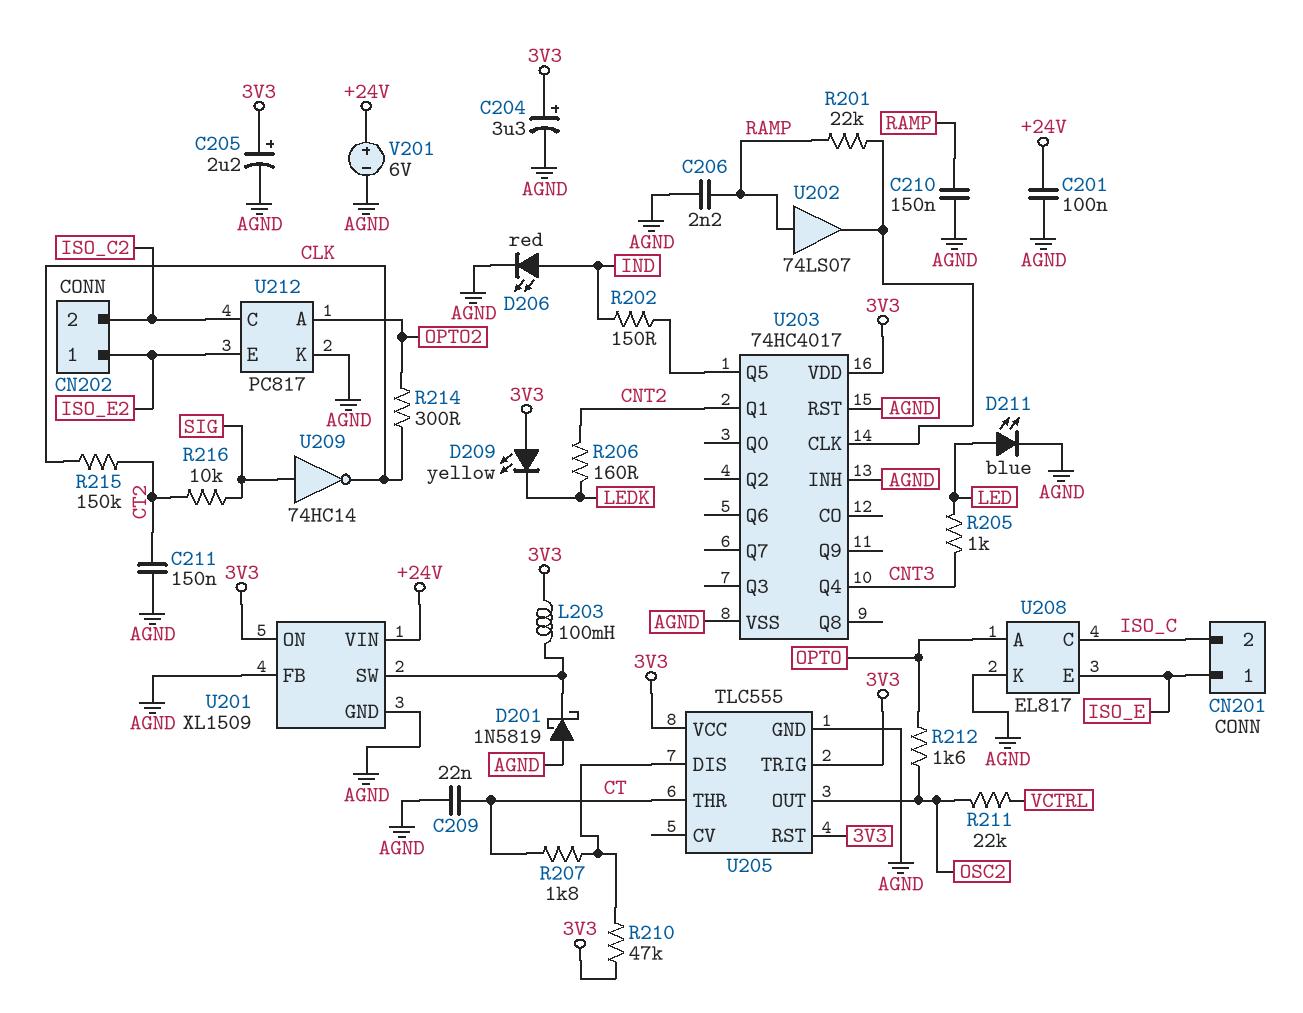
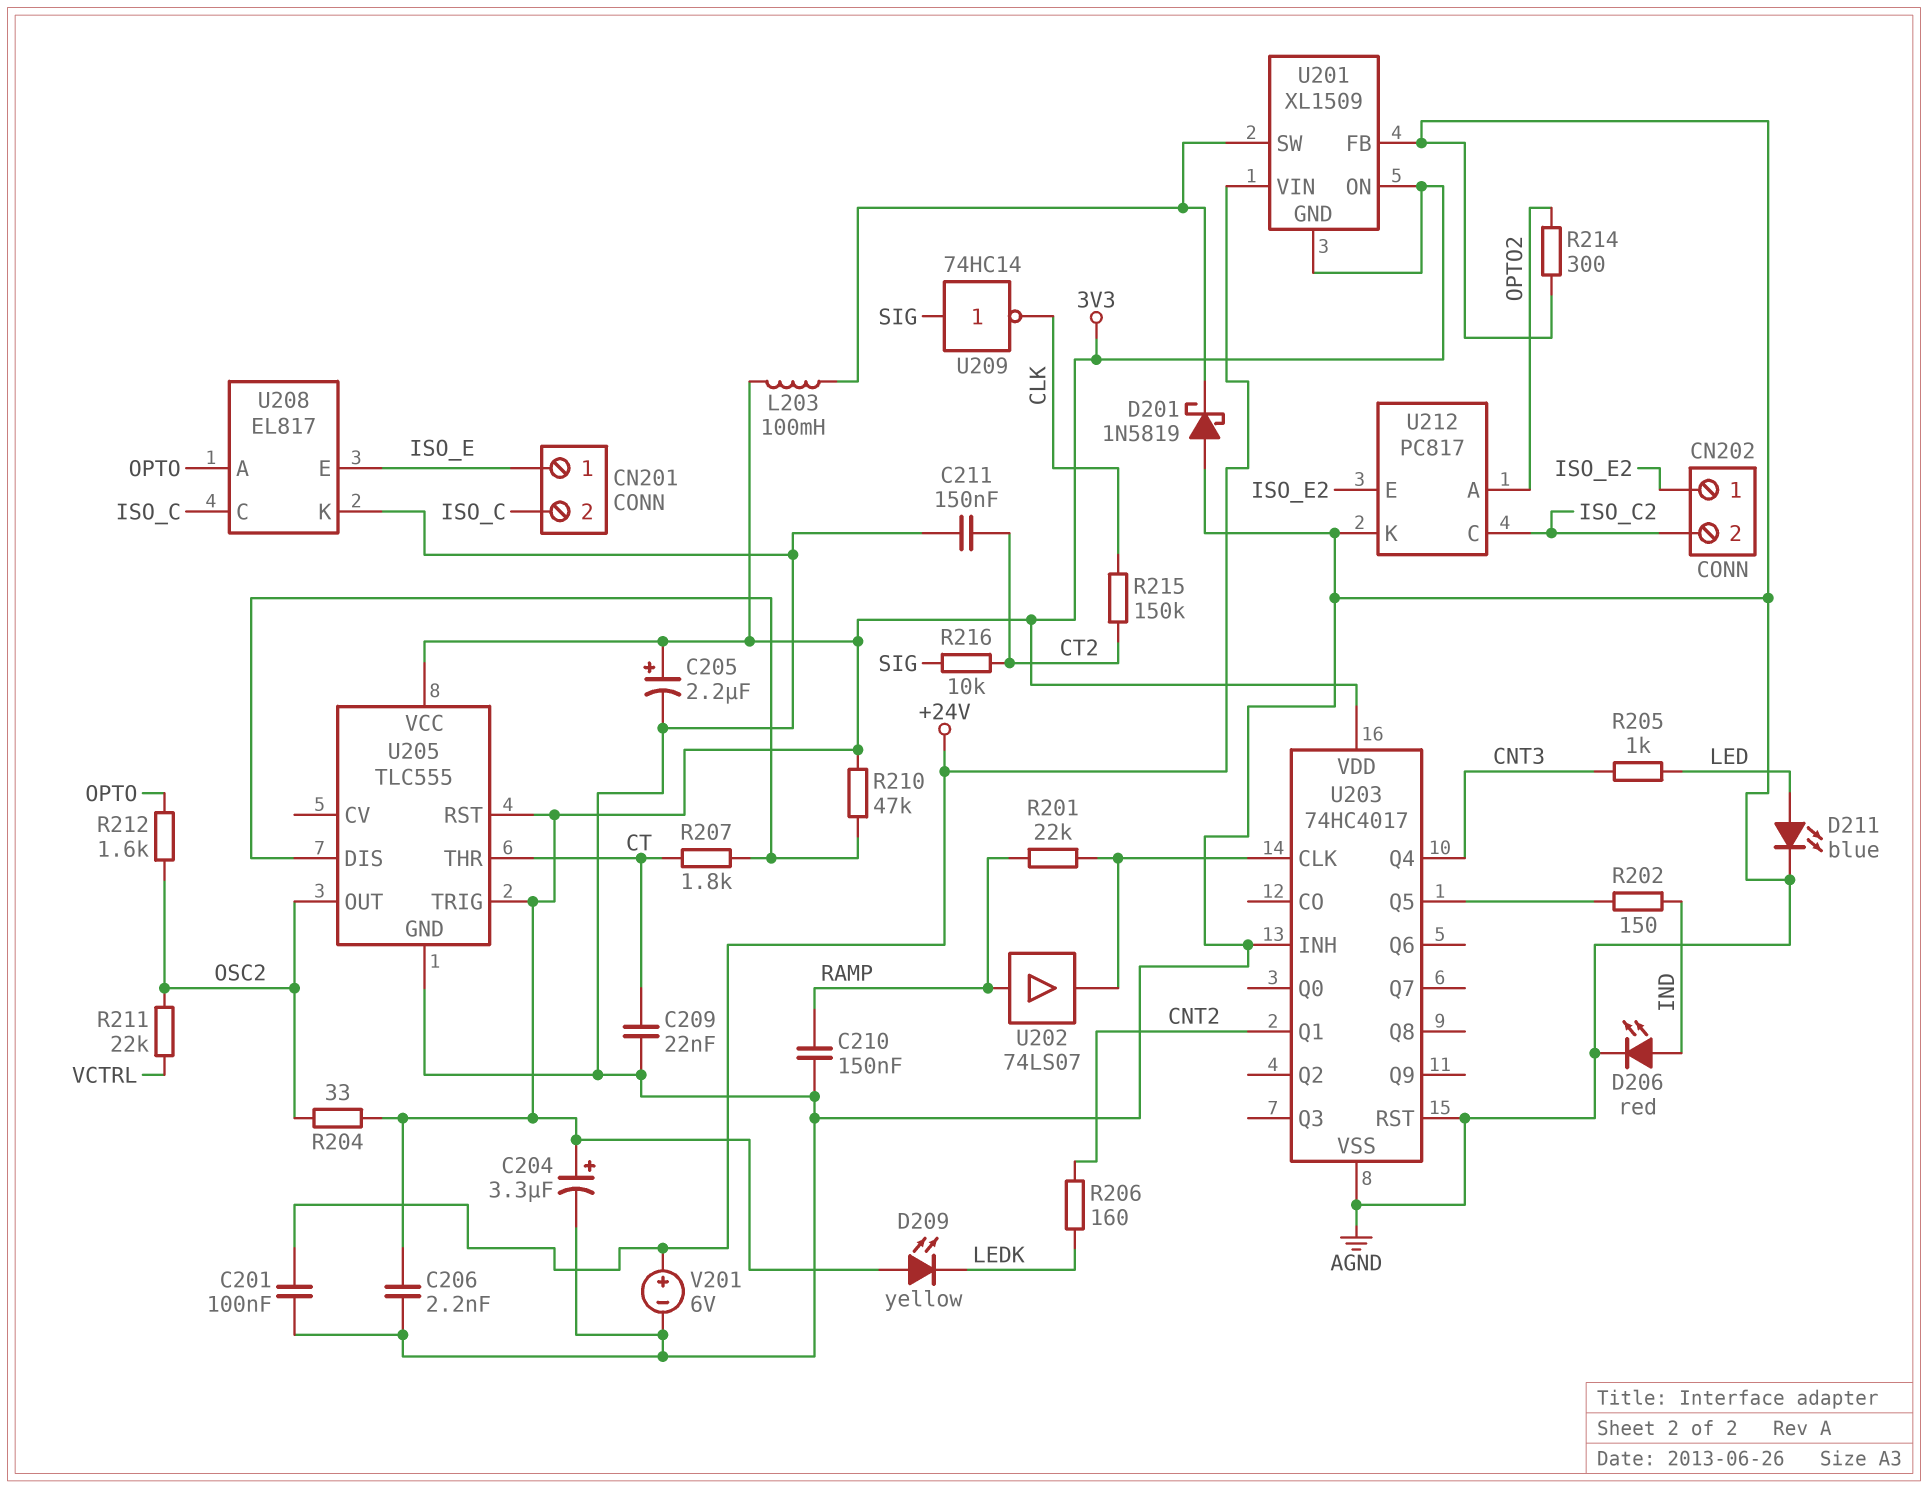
C206: 2.2nF (AGND, RAMP) -> 2.2nF (3V3, AGND)
R204: none -> 33 (3V3, OSC2)
R214: 300 (CLK, OPTO2) -> 300 (AGND, OPTO2)
U201 pin GND: AGND -> 3V3

